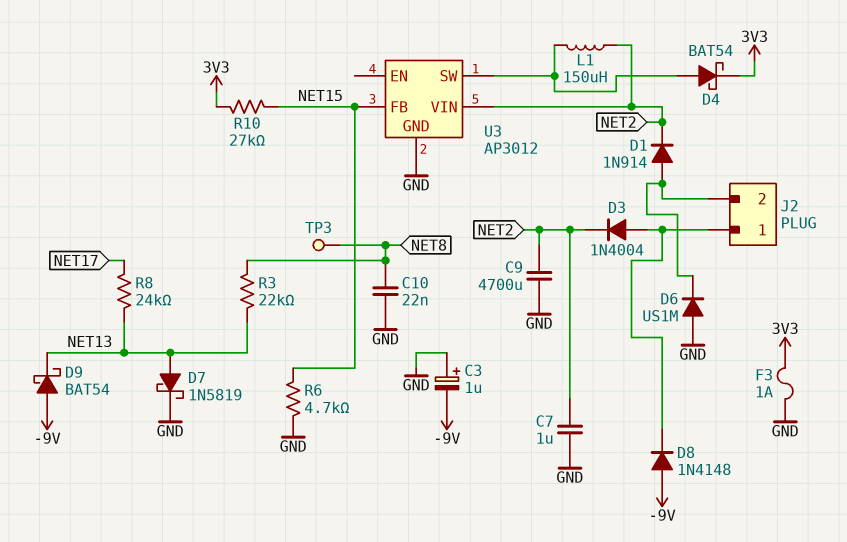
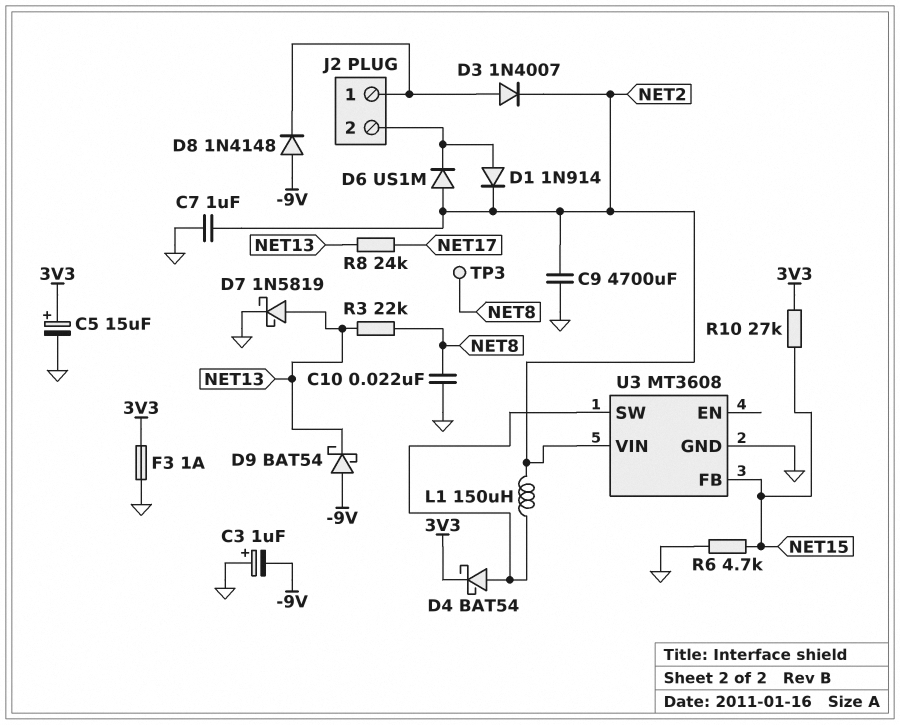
C5: none -> 15uF (plus 3V3, minus GND)
D3: diode 1N4004 (A J2/1, K NET2) -> diode 1N4007 (A J2/1, K NET2)
D6: diode US1M (A GND, K J2/2) -> diode US1M (A NET2, K J2/2)
U3: AP3012 -> MT3608

